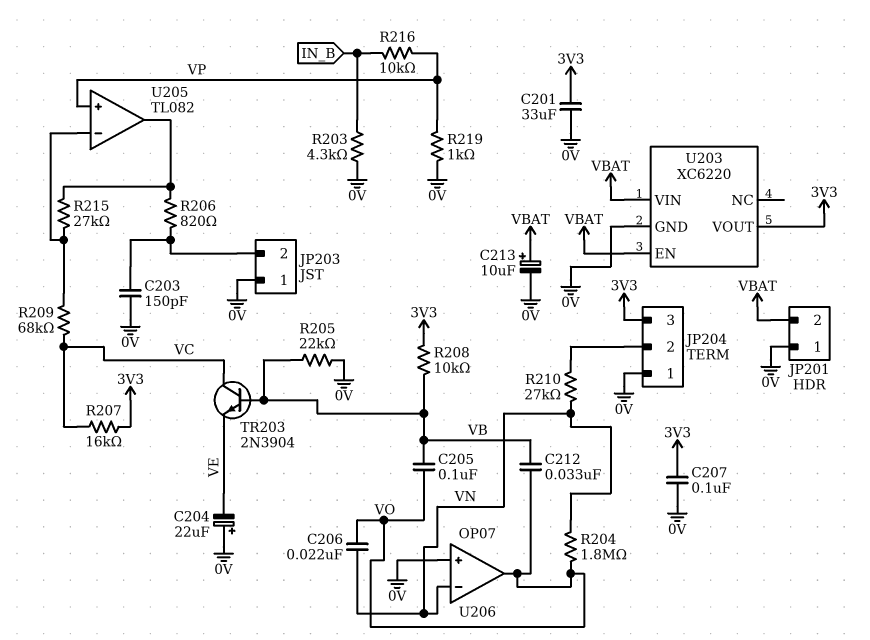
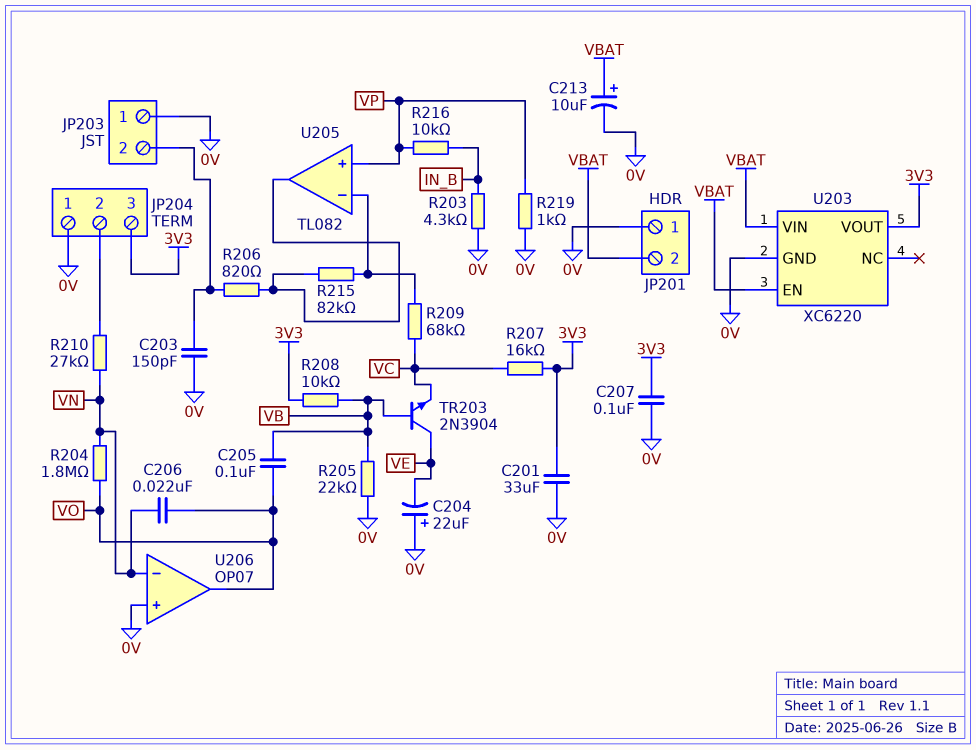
C212: 33nF (VB, VO) -> none
R215: 27k (U205/in-, U205/out) -> 82k (U205/in-, U205/out)
TR203: NPN 2N3904 (B VB, C VC, E VE) -> NPN 2N3904 (B VB, C VE, E VC)

